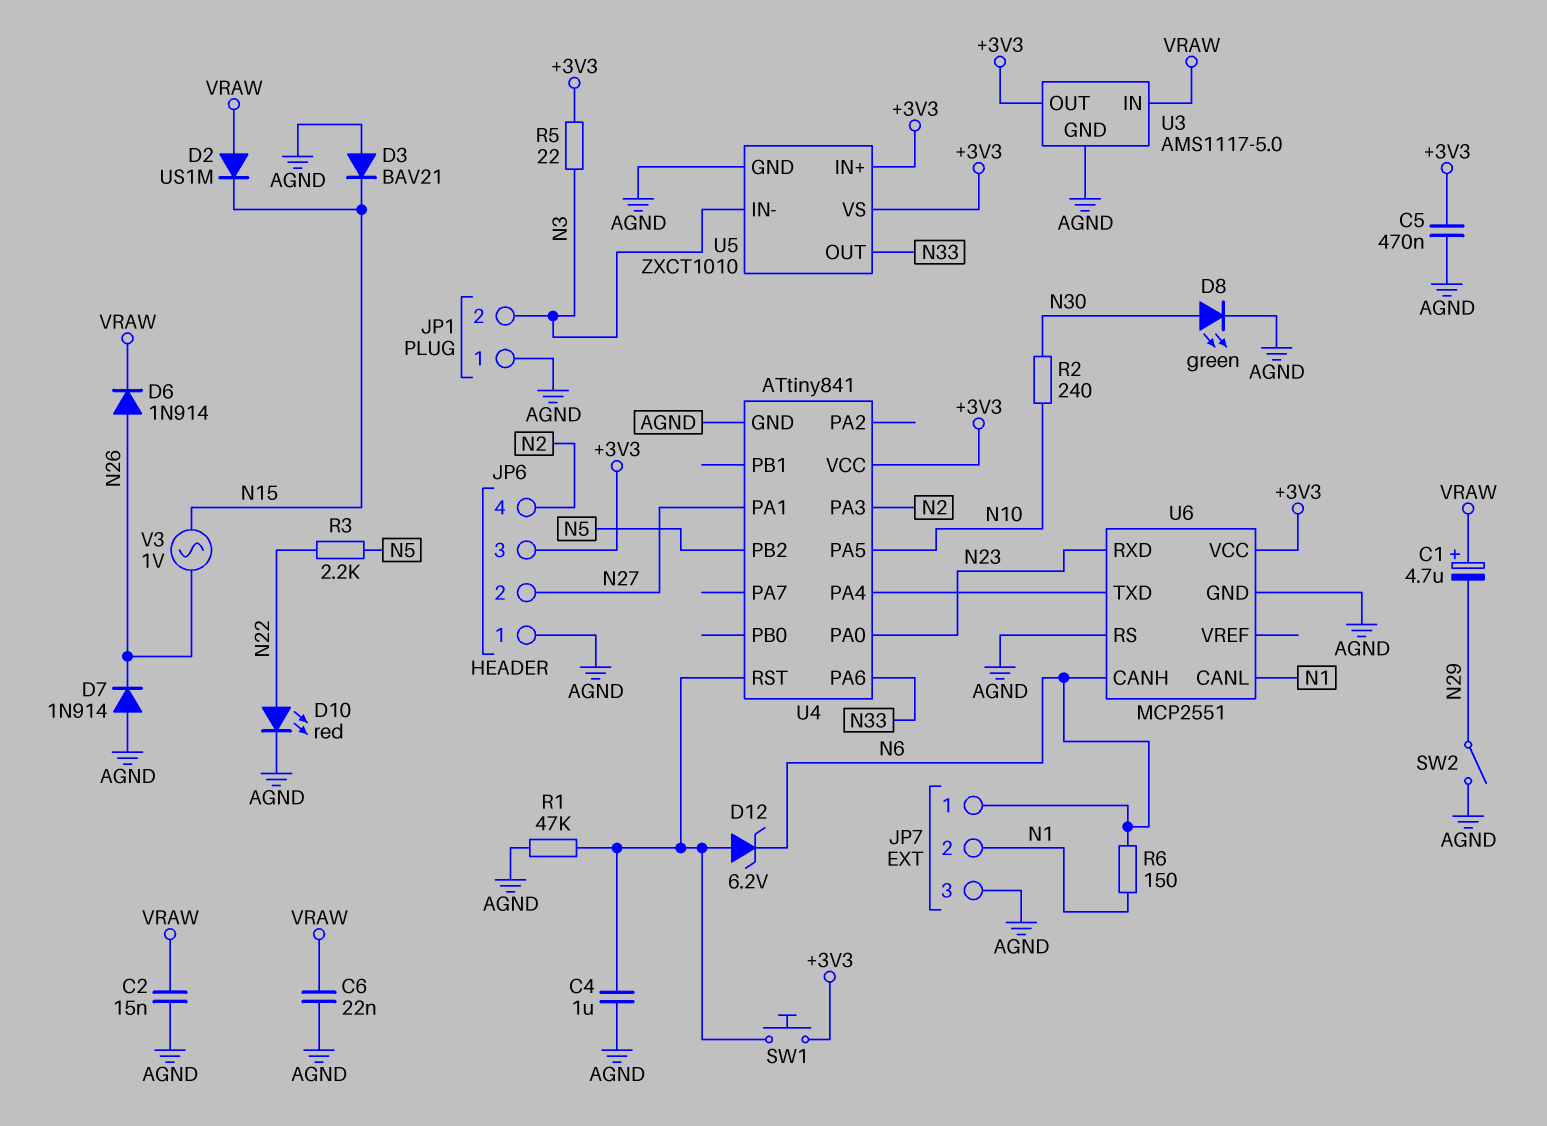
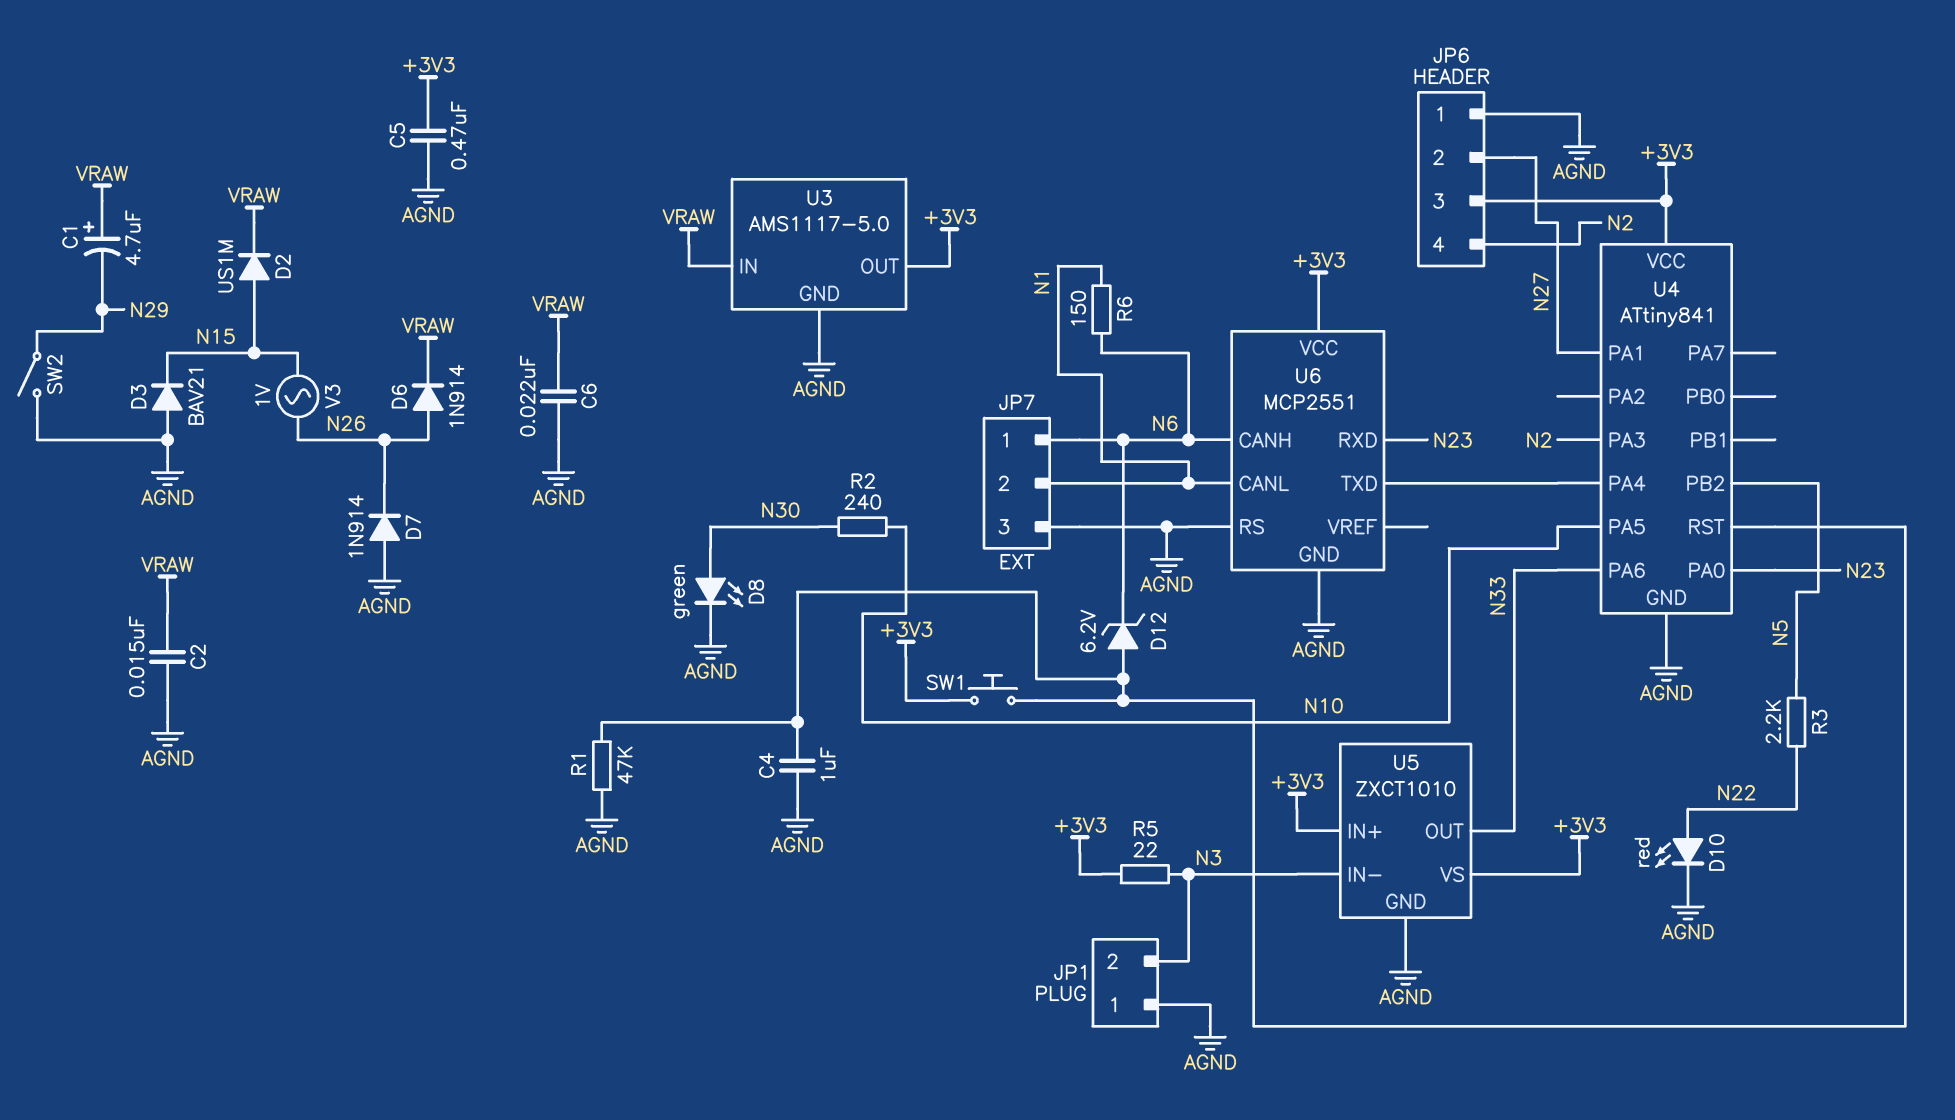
D2: diode US1M (A VRAW, K N15) -> diode US1M (A N15, K VRAW)

